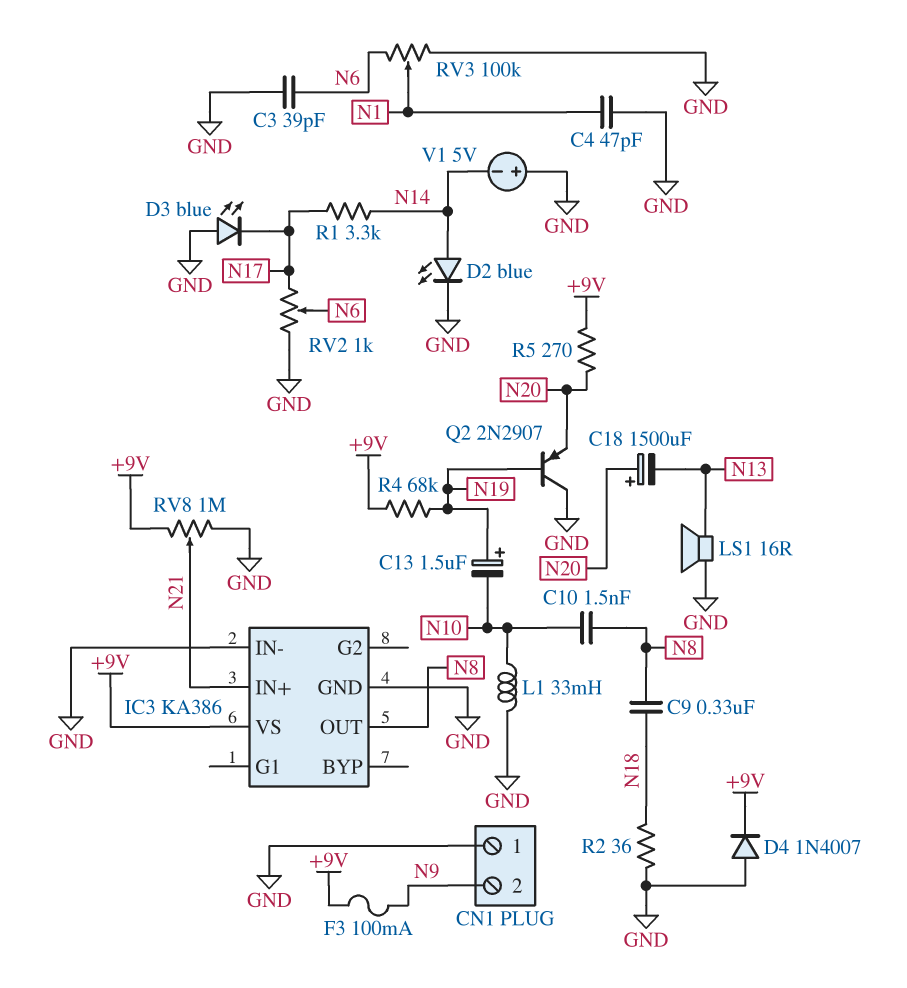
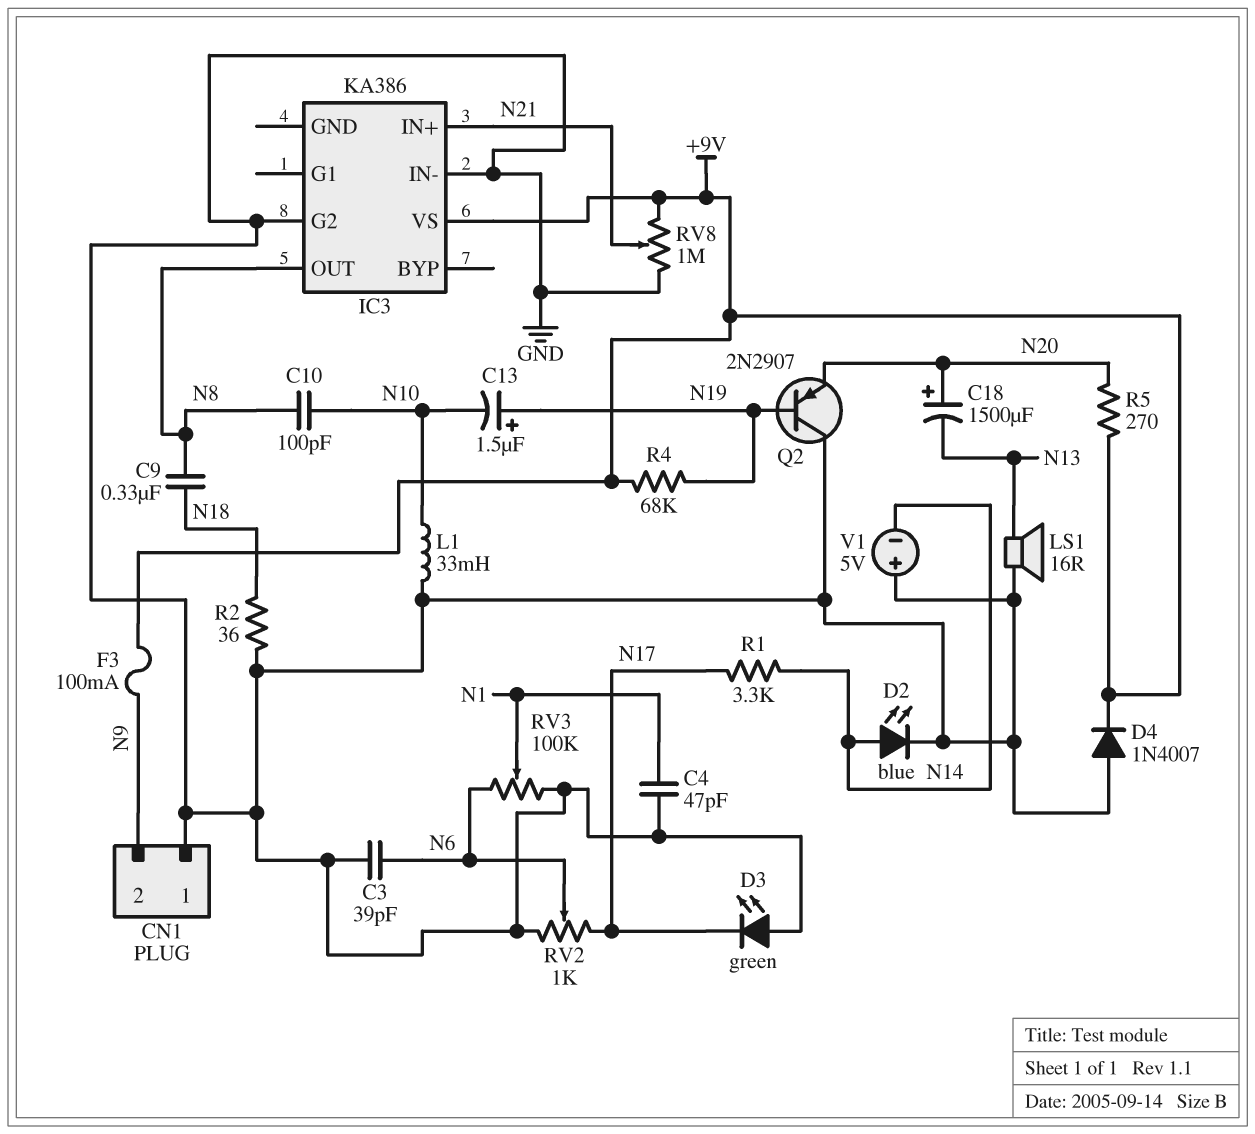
C10: 1.5nF (N8, N10) -> 100pF (N8, N10)
D3: LED blue (A GND, K N17) -> LED green (A GND, K N17)
IC3 pin G2: none -> GND
IC3 pin GND: GND -> none

